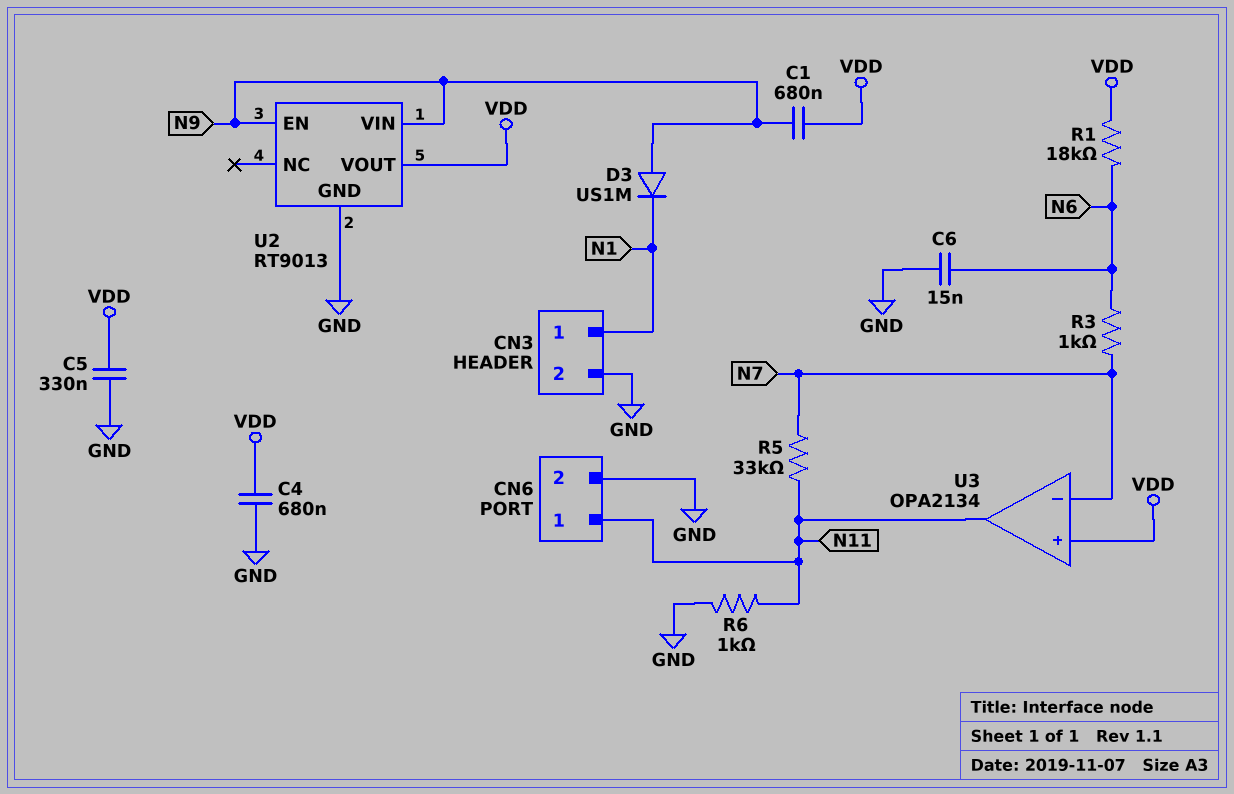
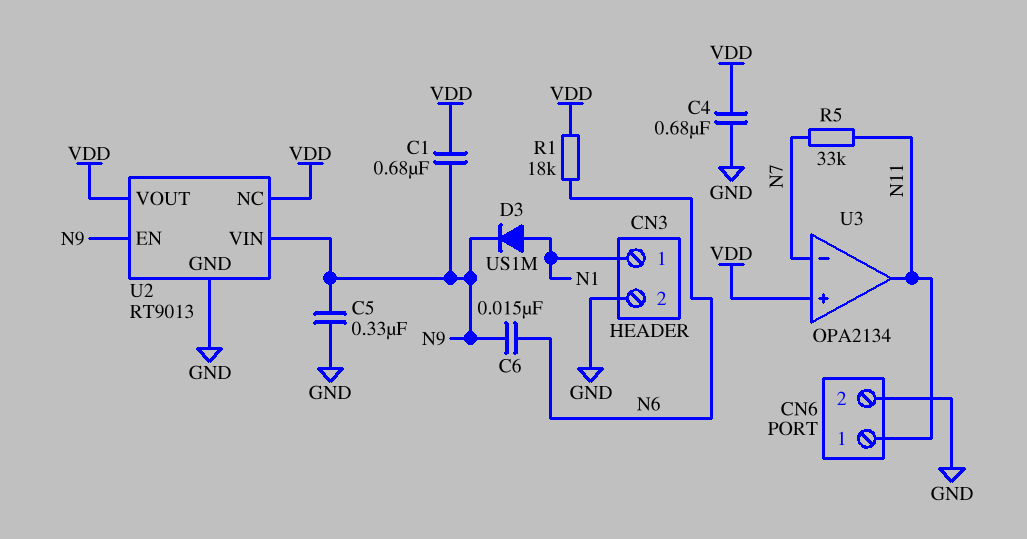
C5: 330nF (GND, VDD) -> 330nF (GND, N9)
C6: 15nF (GND, N6) -> 15nF (N6, N9)
D3: diode US1M (A N9, K N1) -> diode US1M (A N1, K N9)
R3: 1k (N6, N7) -> none
R6: 1k (GND, N11) -> none
U2 pin NC: none -> VDD

